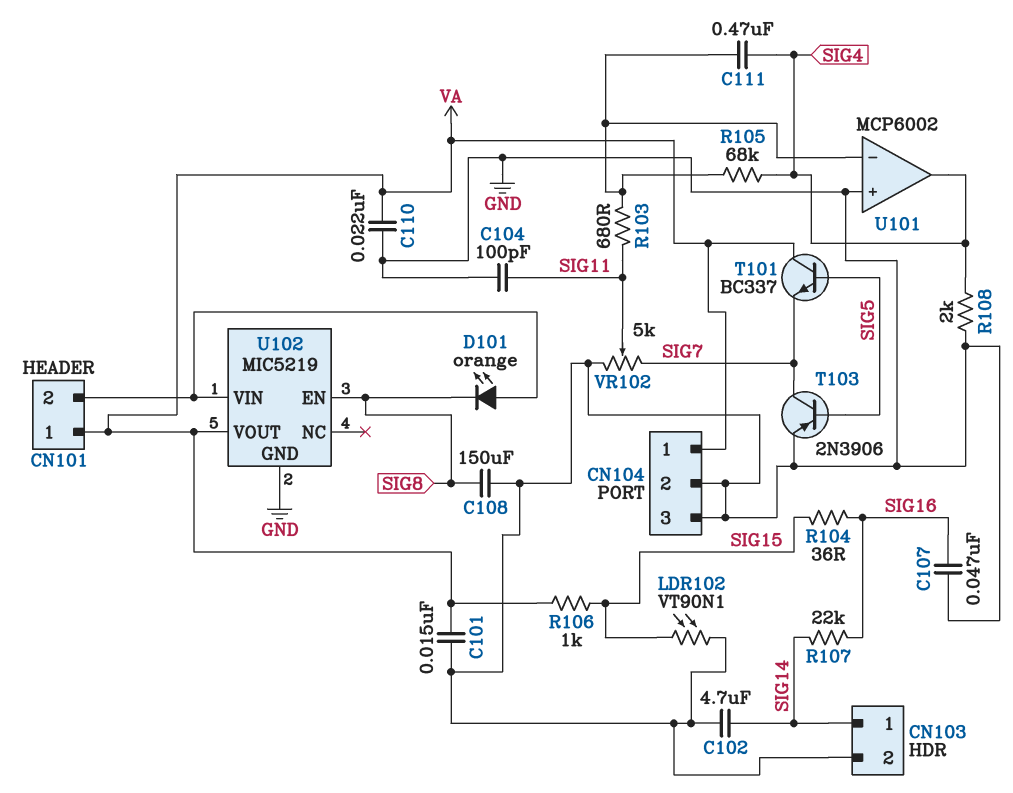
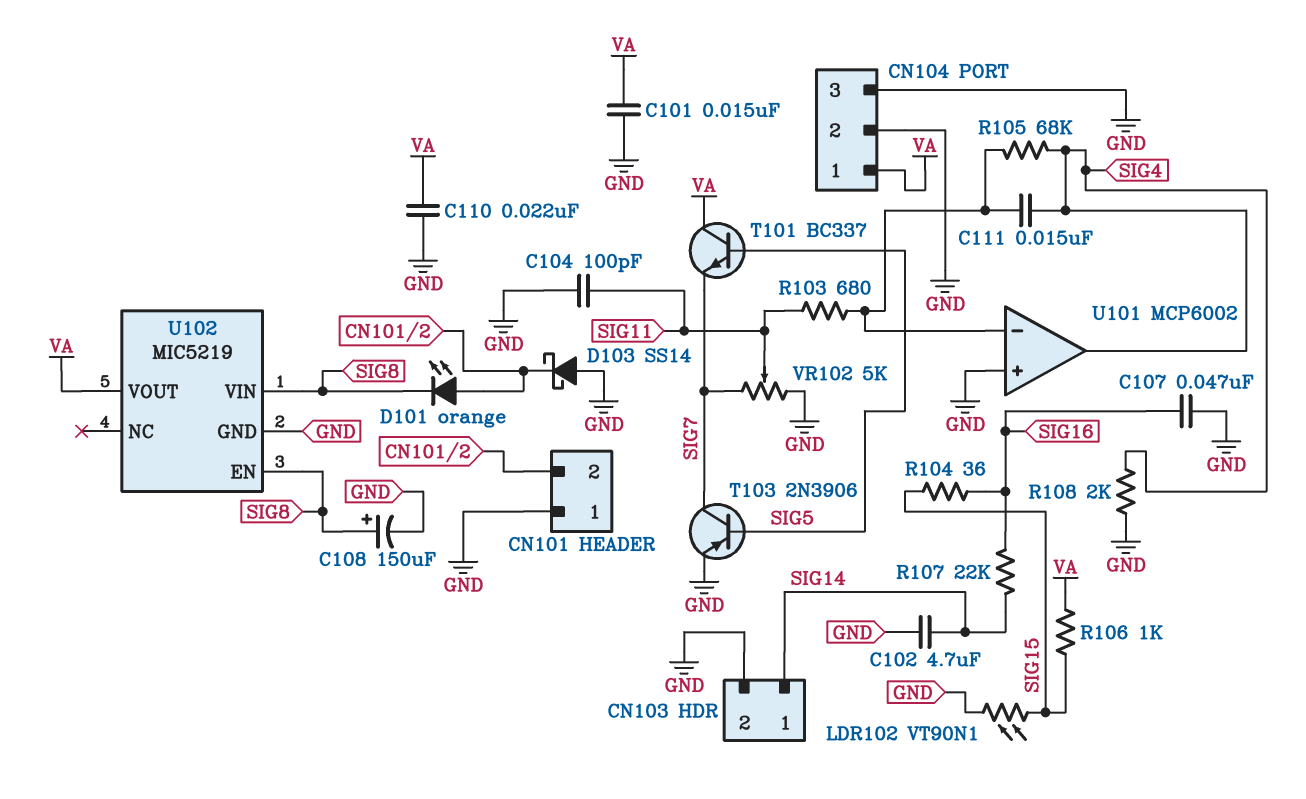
C108: 150uF (GND, SIG8) -> 150uF (plus SIG8, minus GND)
C111: 470nF (SIG4, U101/in-) -> 15nF (SIG4, U101/in-)
CN101 pin 1: VA -> GND
D103: none -> schottky SS14 (A GND, K CN101/2)
U102 pin VIN: CN101/2 -> SIG8

